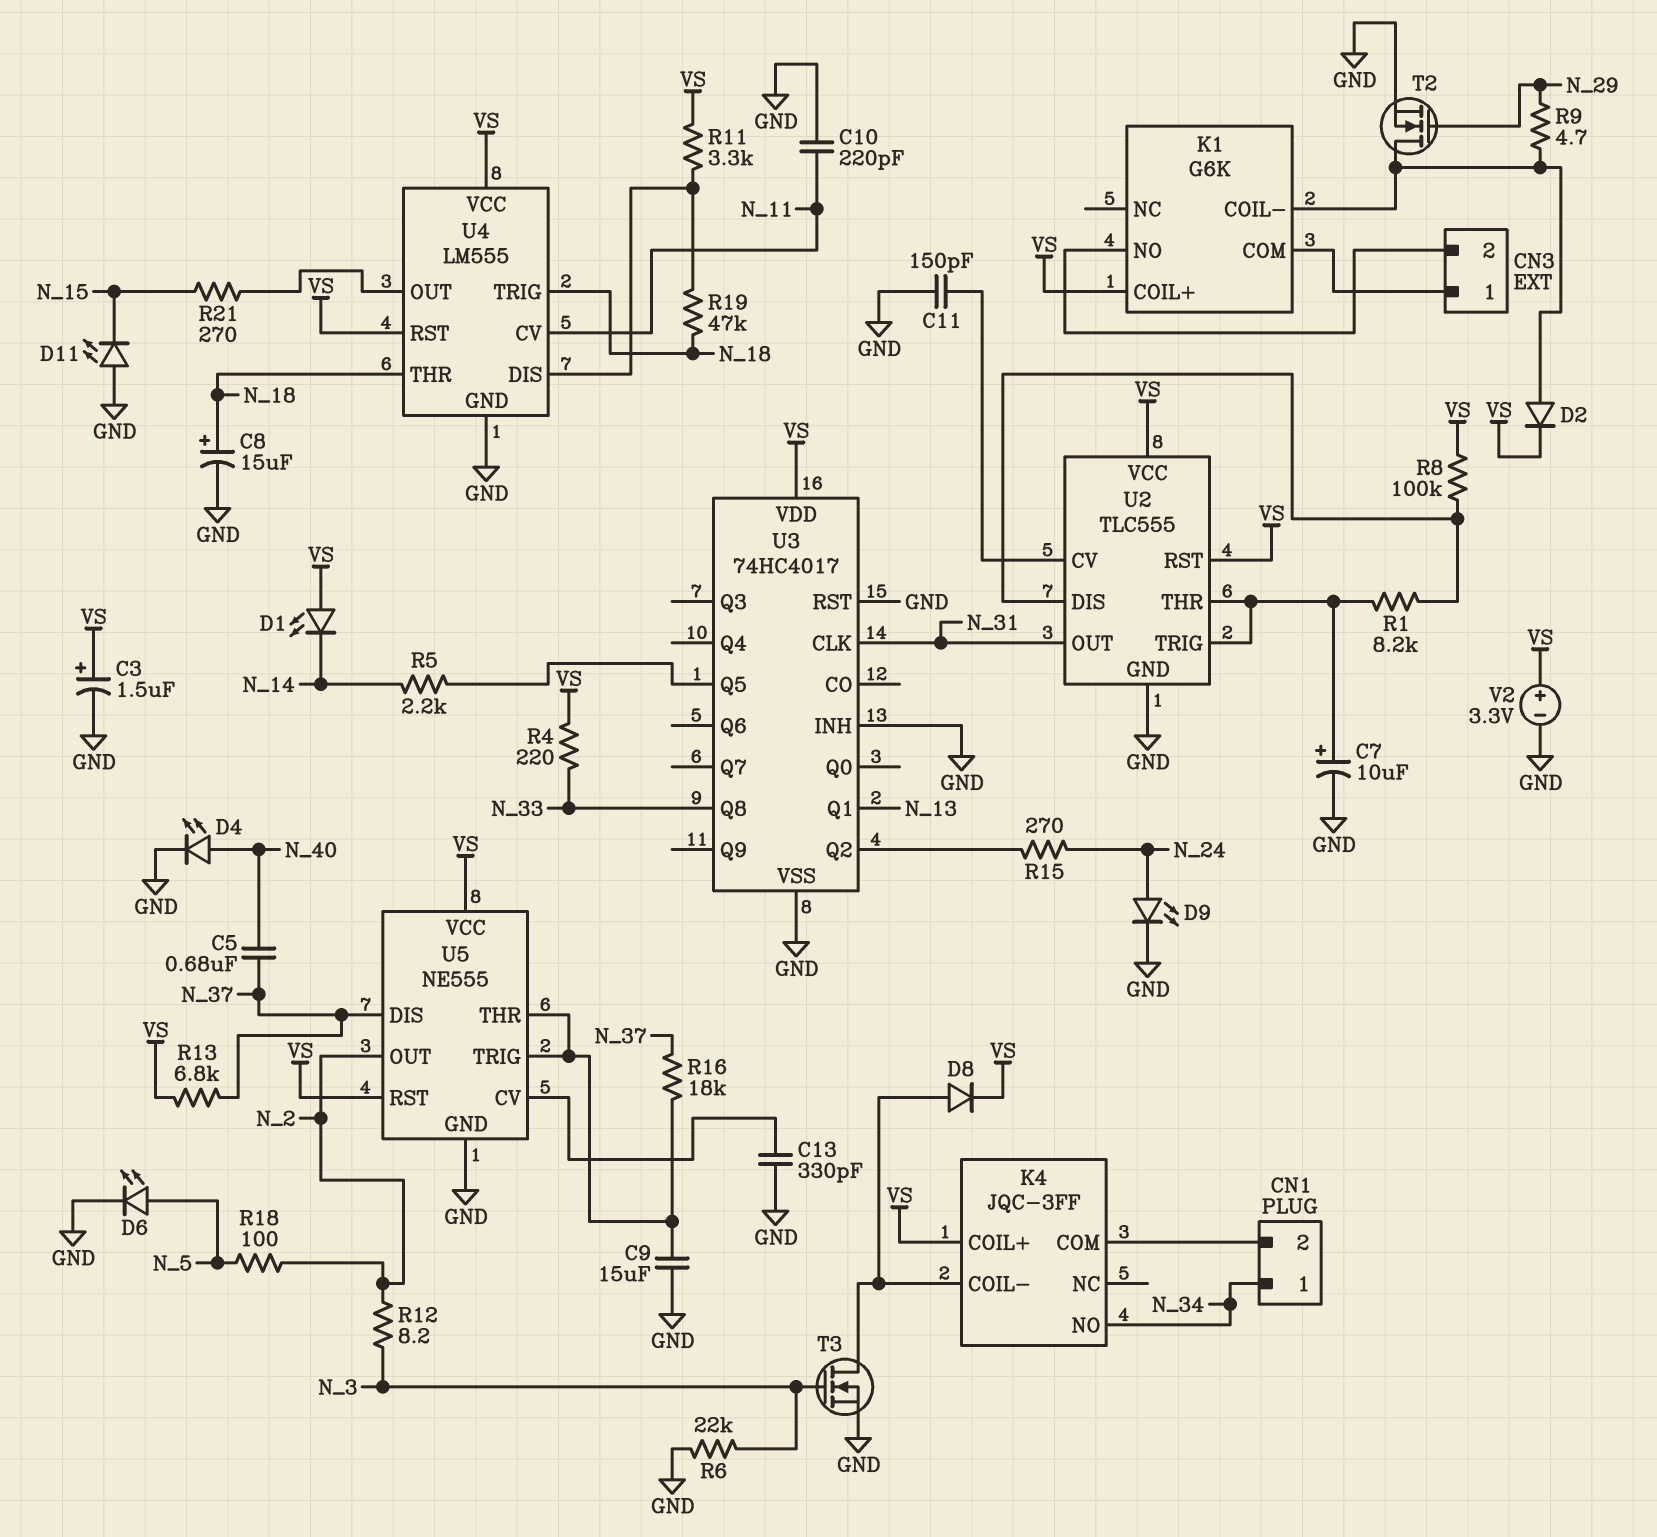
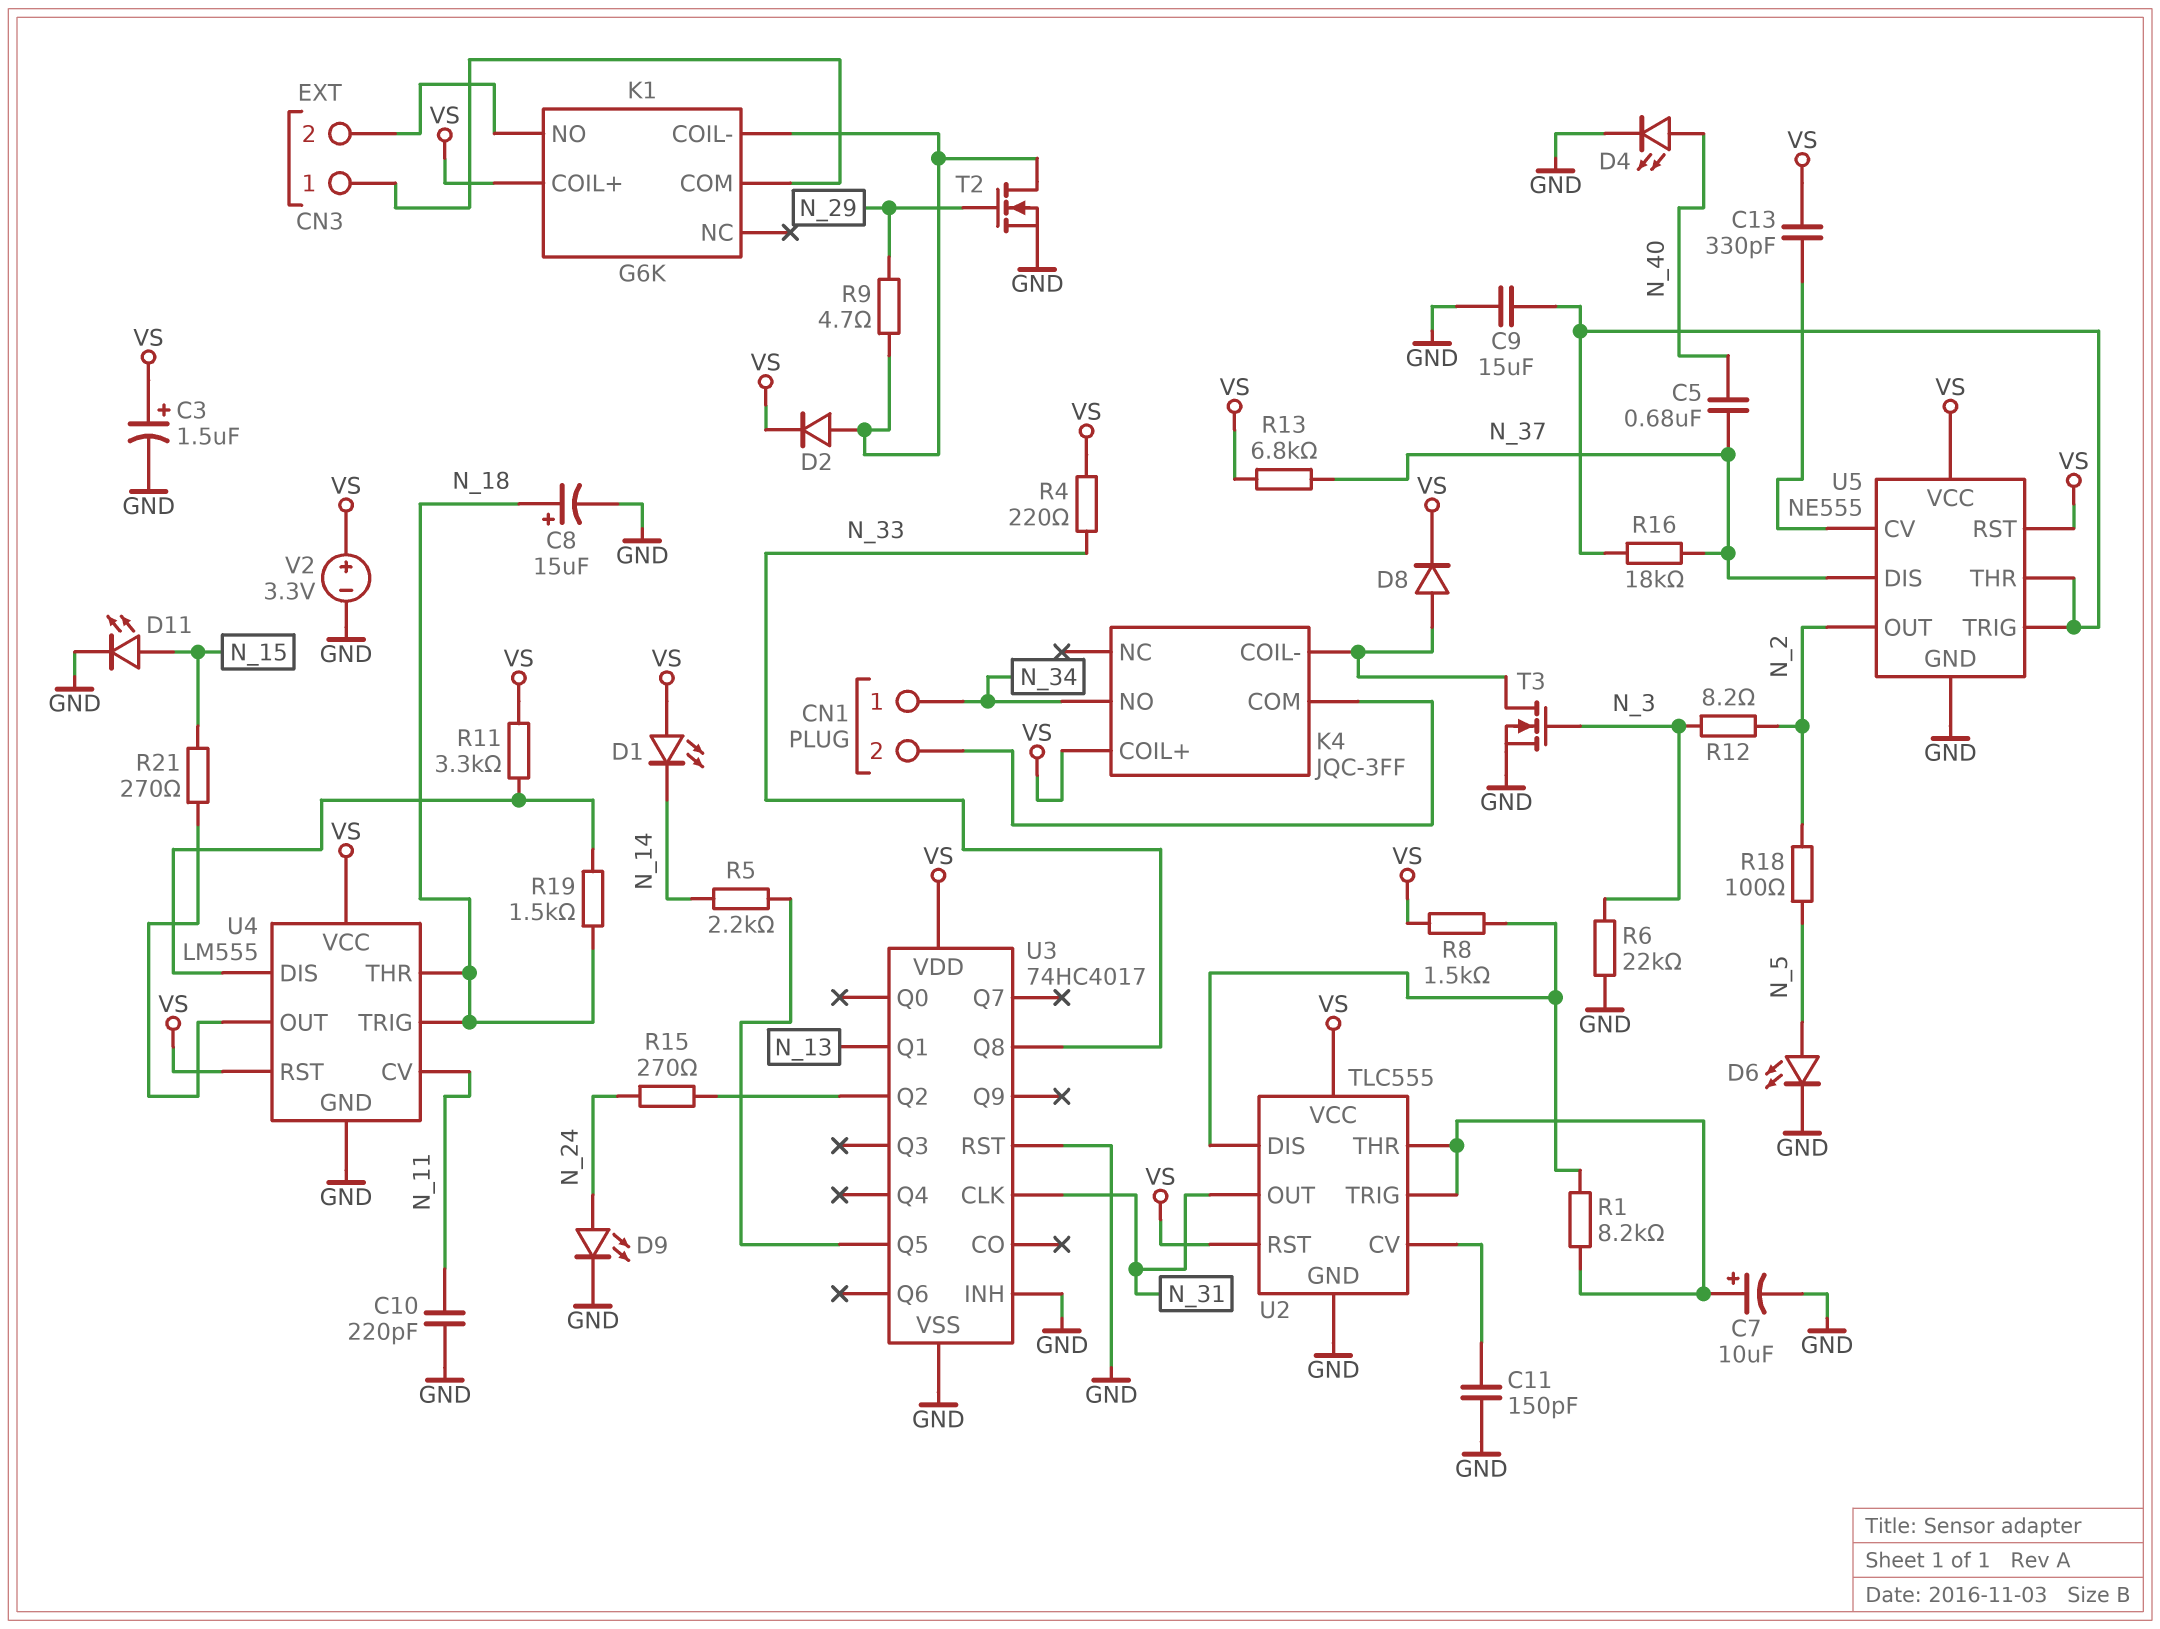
C13: 330pF (GND, U5/CV) -> 330pF (U5/CV, VS)
D11: LED (A GND, K N_15) -> LED (A N_15, K GND)
R8: 100k (U2/DIS, VS) -> 1.5k (U2/DIS, VS)
R19: 47k (N_18, U4/DIS) -> 1.5k (N_18, U4/DIS)

